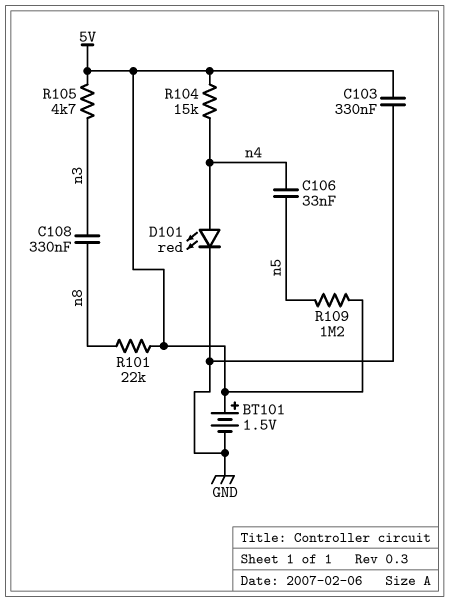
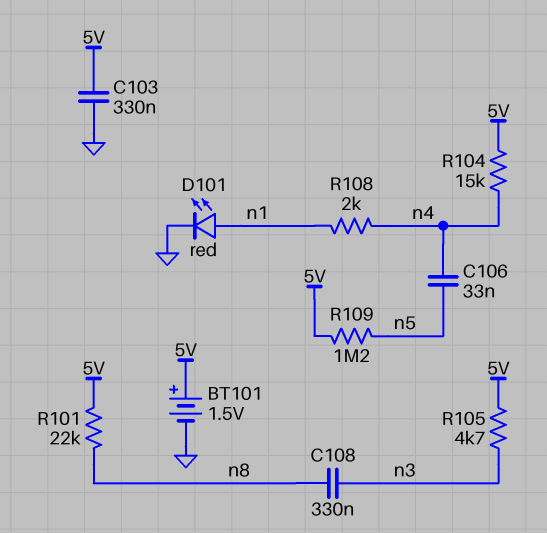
D101: LED red (A n4, K GND) -> LED red (A n1, K GND)
R108: none -> 2k (n1, n4)

